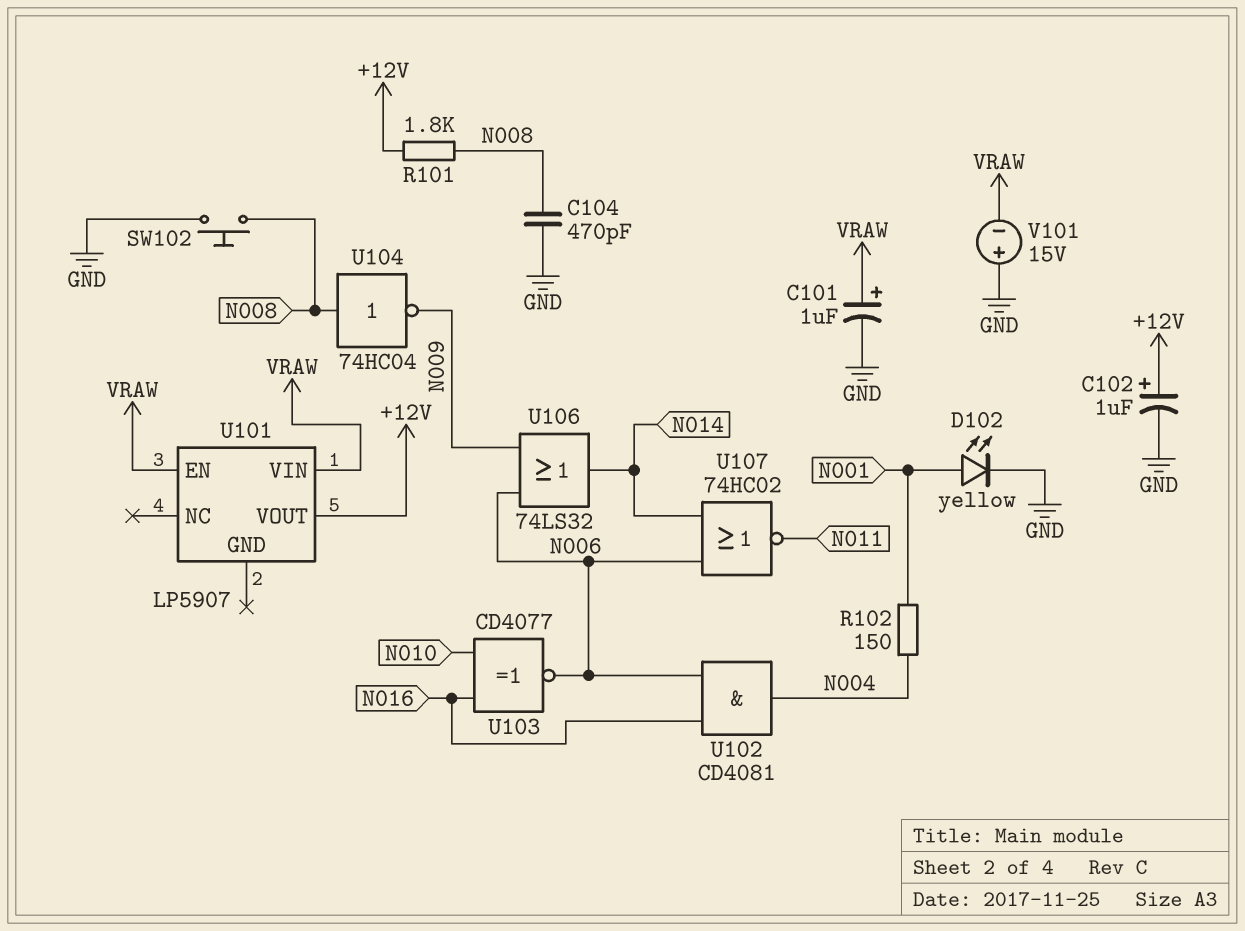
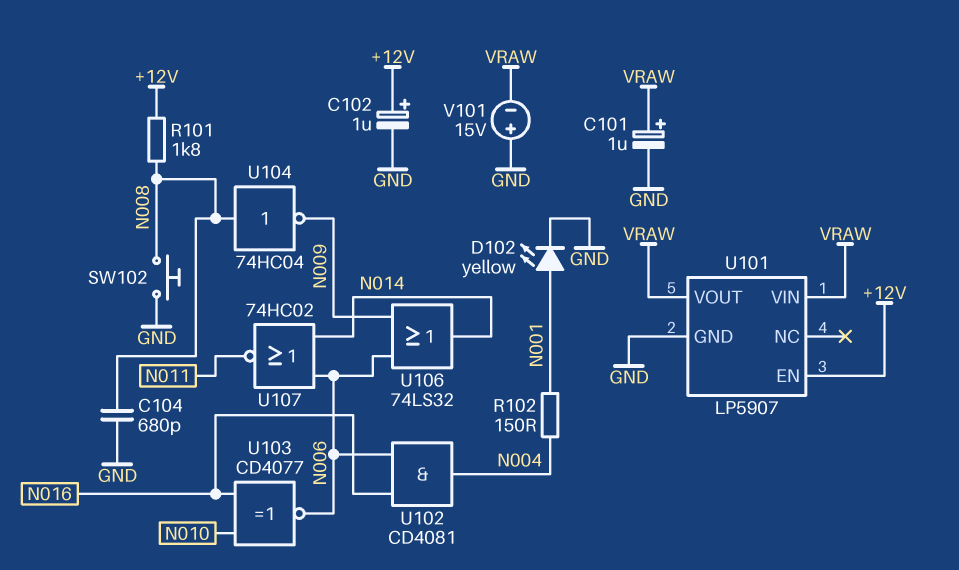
C104: 470pF (GND, N008) -> 680pF (GND, N008)
U101 pin EN: VRAW -> +12V
U101 pin GND: none -> GND
U101 pin VOUT: +12V -> VRAW

